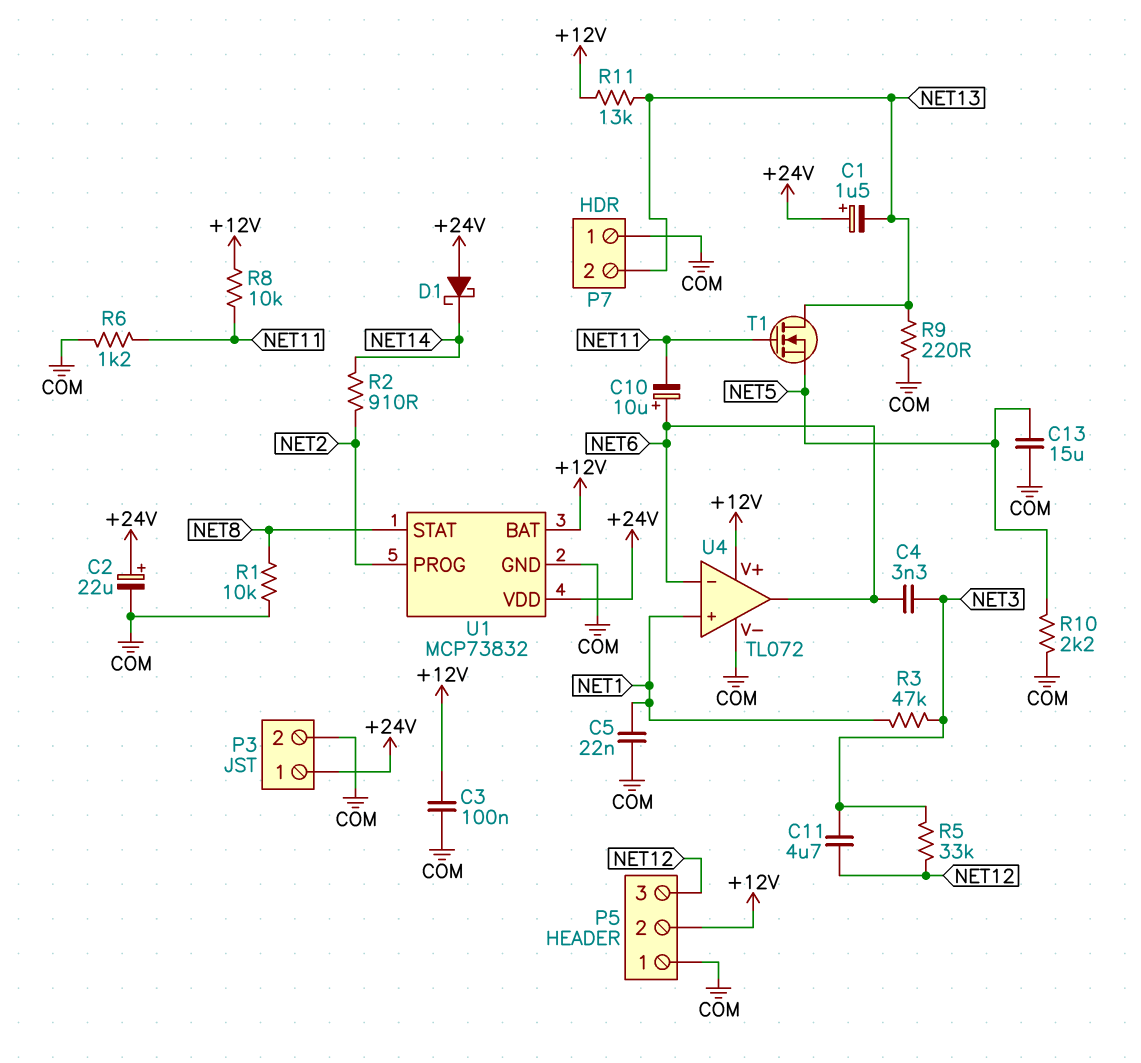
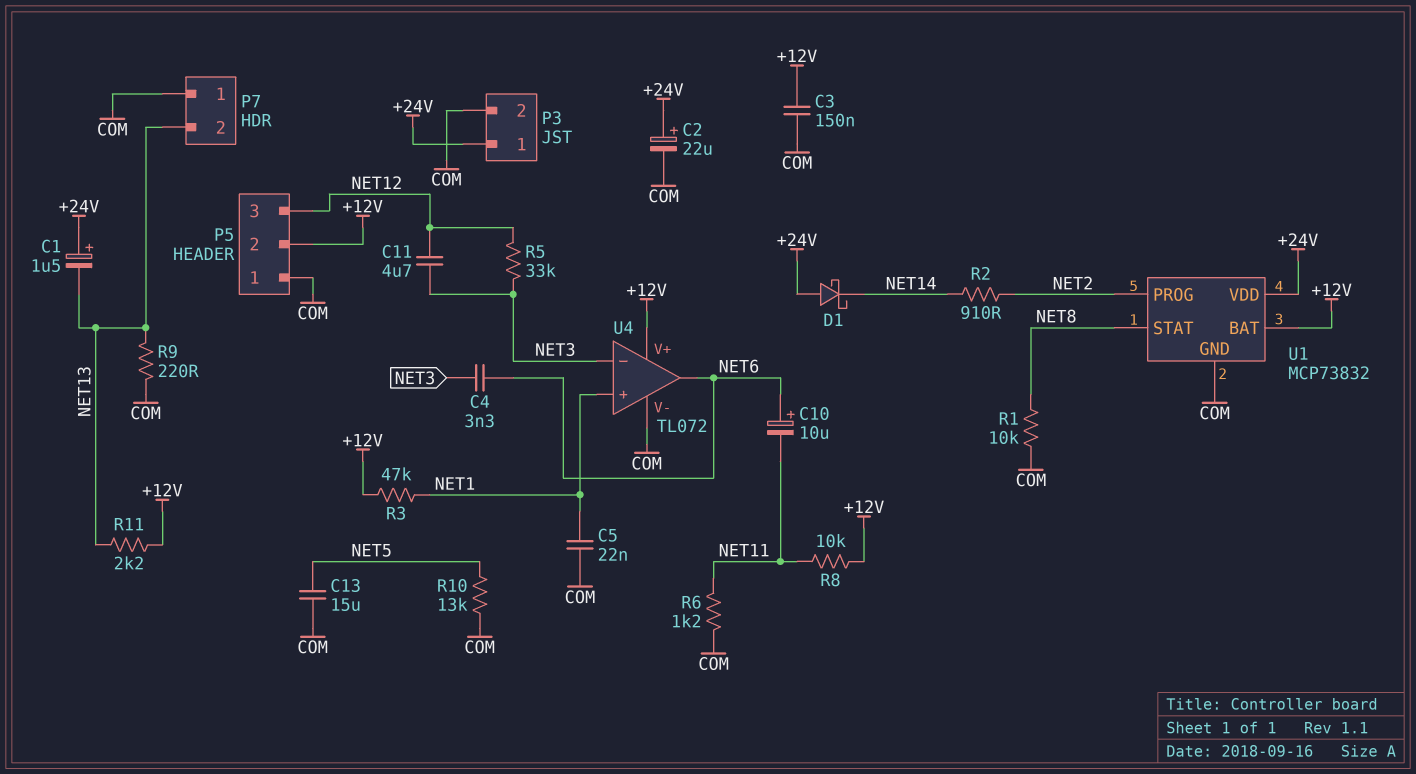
C3: 100nF (+12V, COM) -> 150nF (+12V, COM)
R3: 47k (NET1, NET3) -> 47k (+12V, NET1)
R10: 2.2k (COM, NET5) -> 13k (COM, NET5)
R11: 13k (+12V, NET13) -> 2.2k (+12V, NET13)
T1: NMOS (G NET11, D NET13, S NET5) -> none
U4 pin in-: NET6 -> NET3

